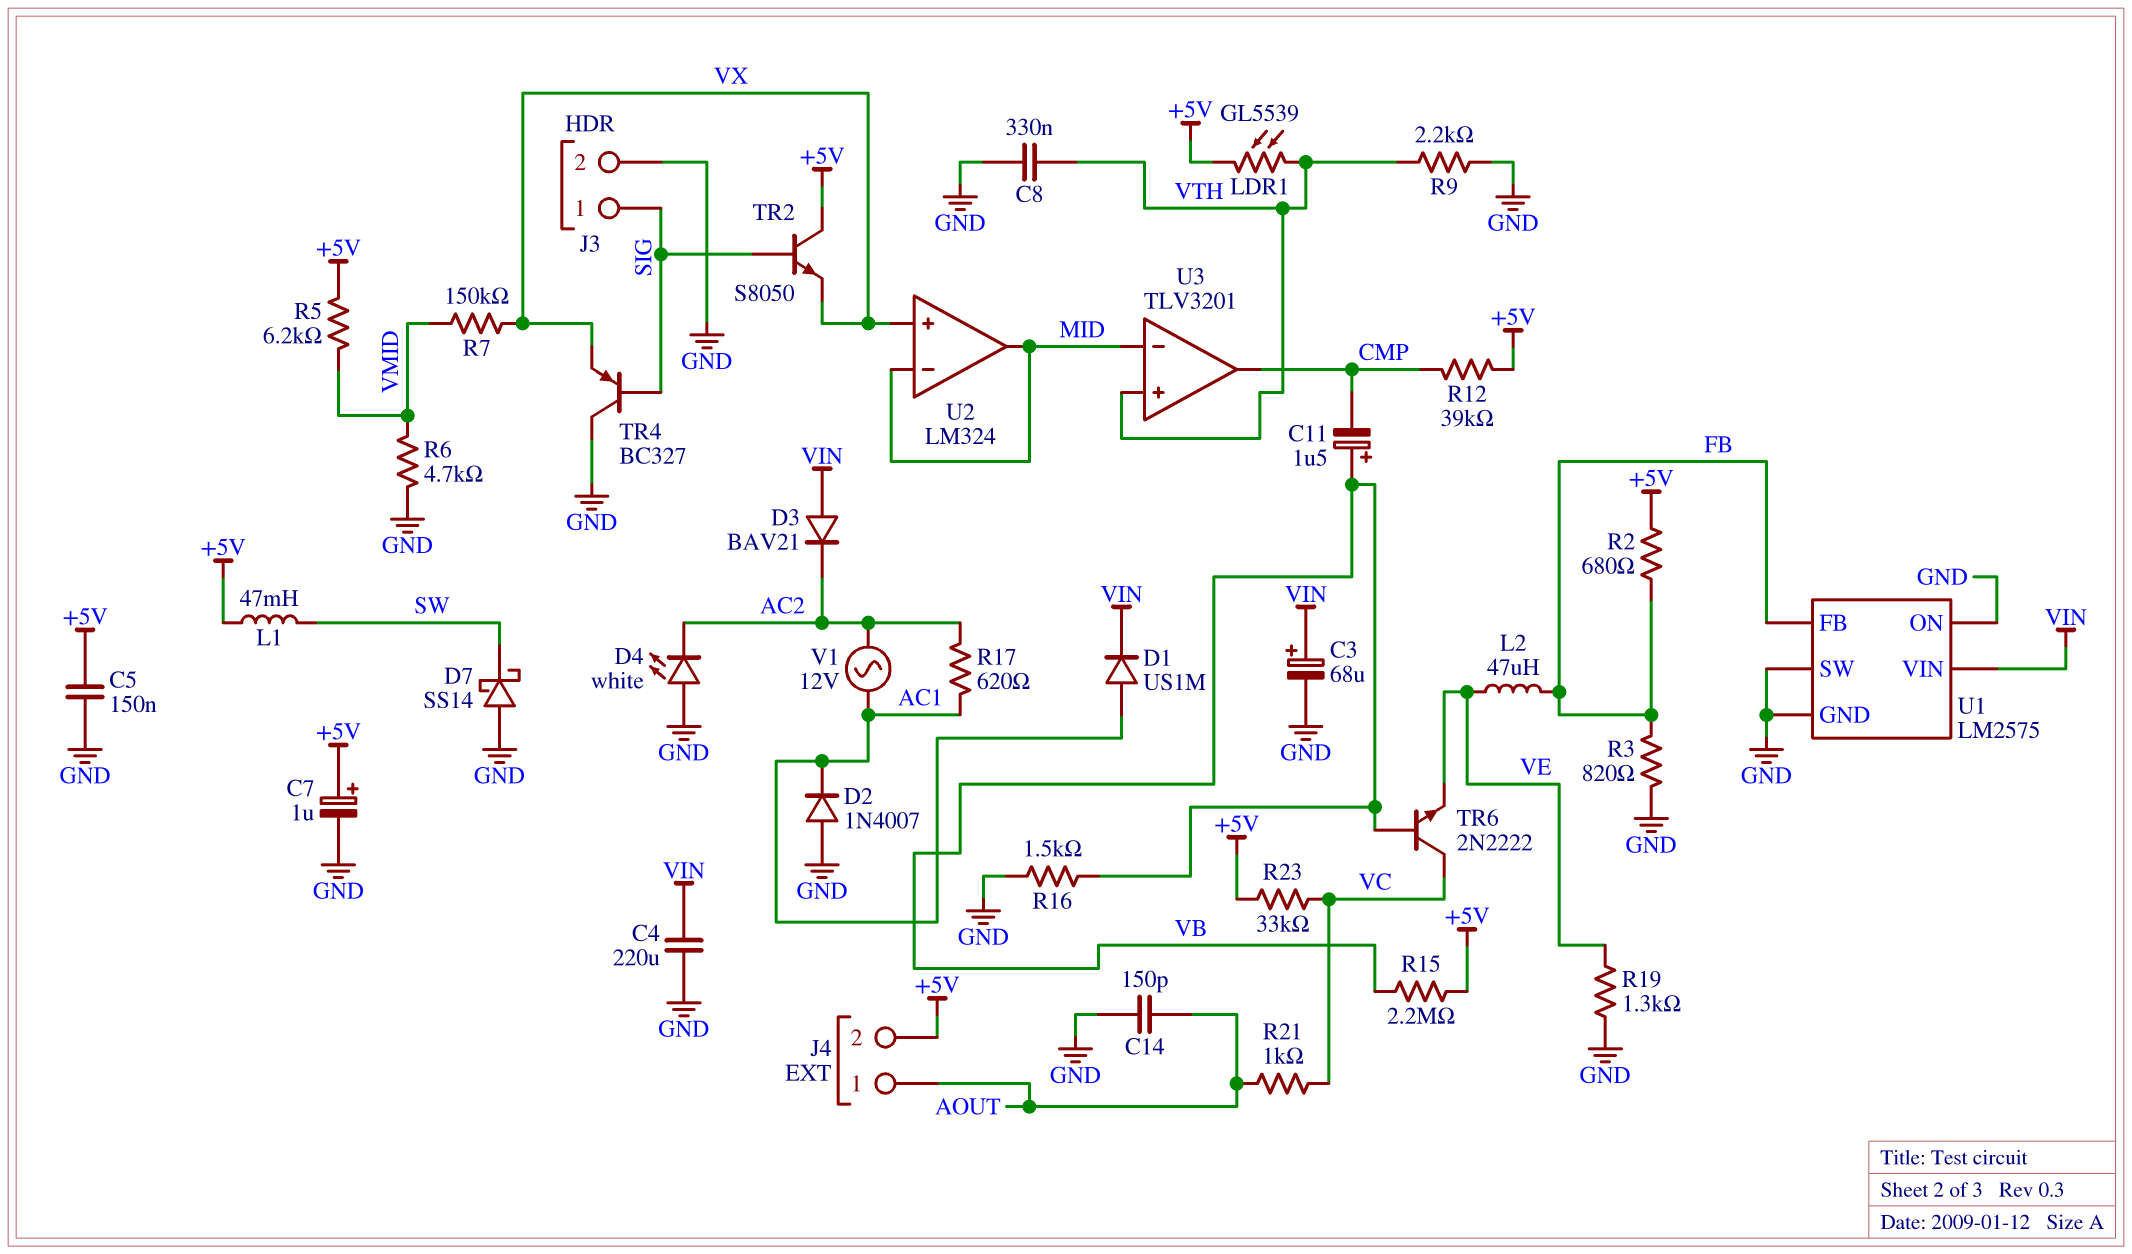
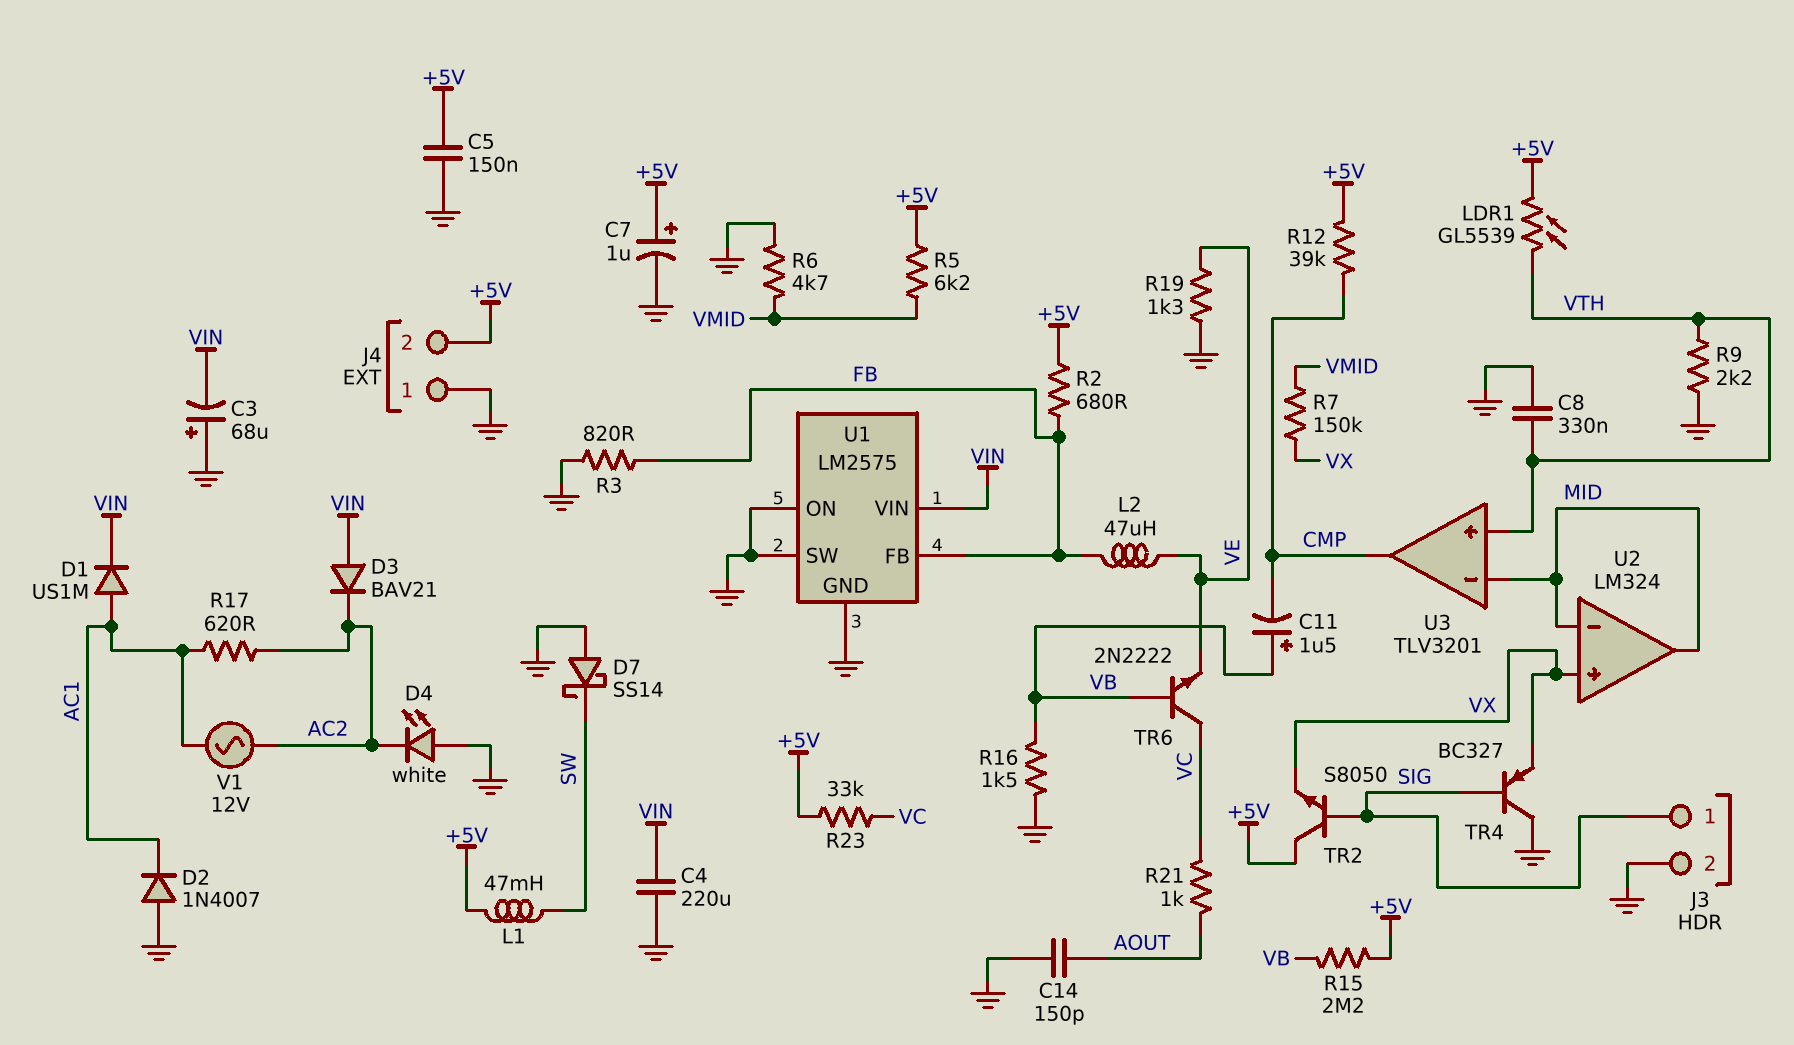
C3: 68uF (plus VIN, minus GND) -> 68uF (plus GND, minus VIN)
J4 pin 1: AOUT -> GND

